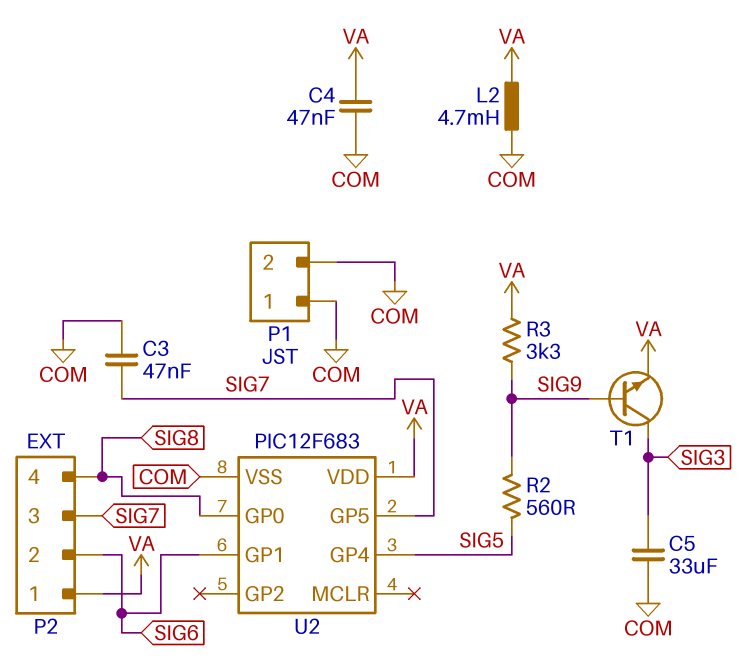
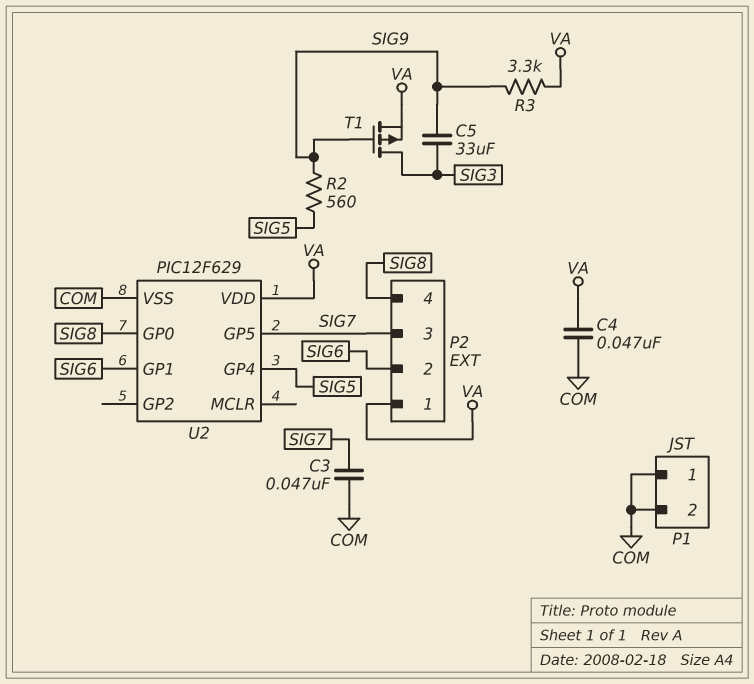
C5: 33uF (COM, SIG3) -> 33uF (SIG3, SIG9)
L2: 4.7mH (COM, VA) -> none
T1: NPN (B SIG9, C SIG3, E VA) -> PMOS (G SIG9, D SIG3, S VA)
U2: PIC12F683 -> PIC12F629

